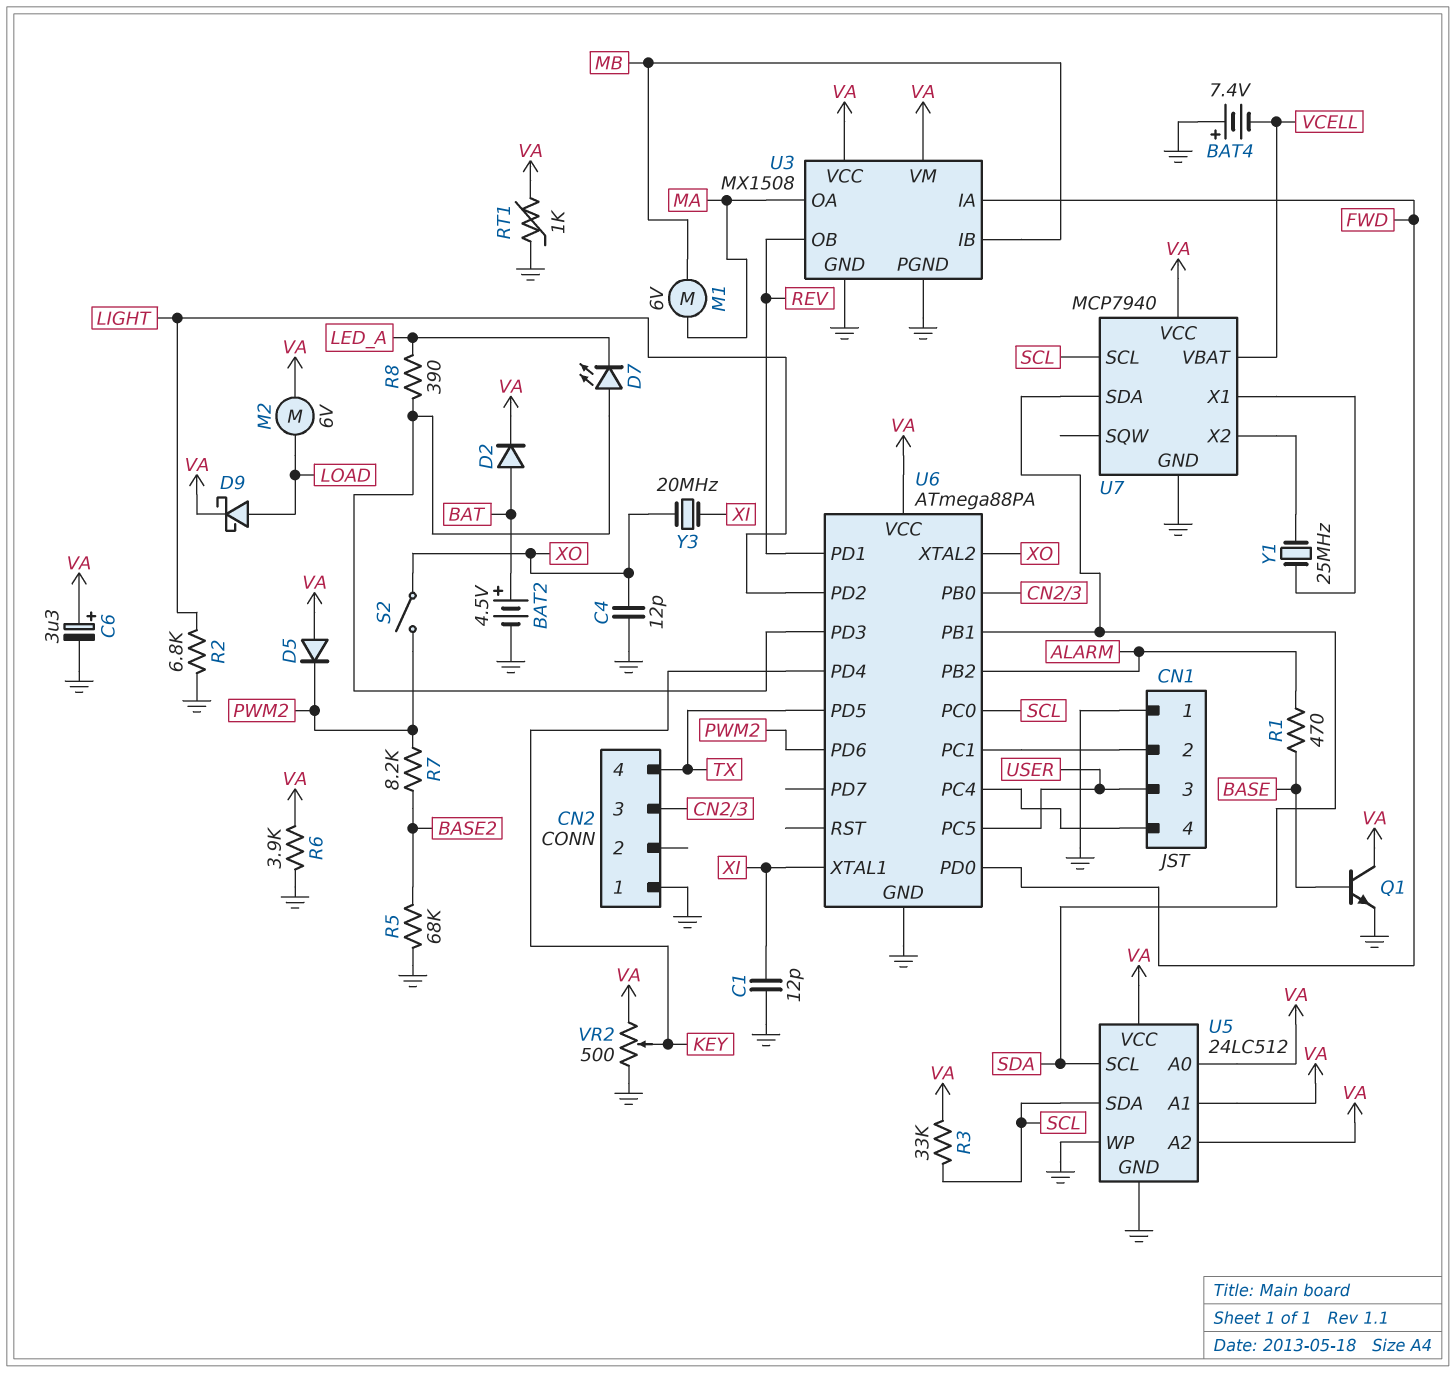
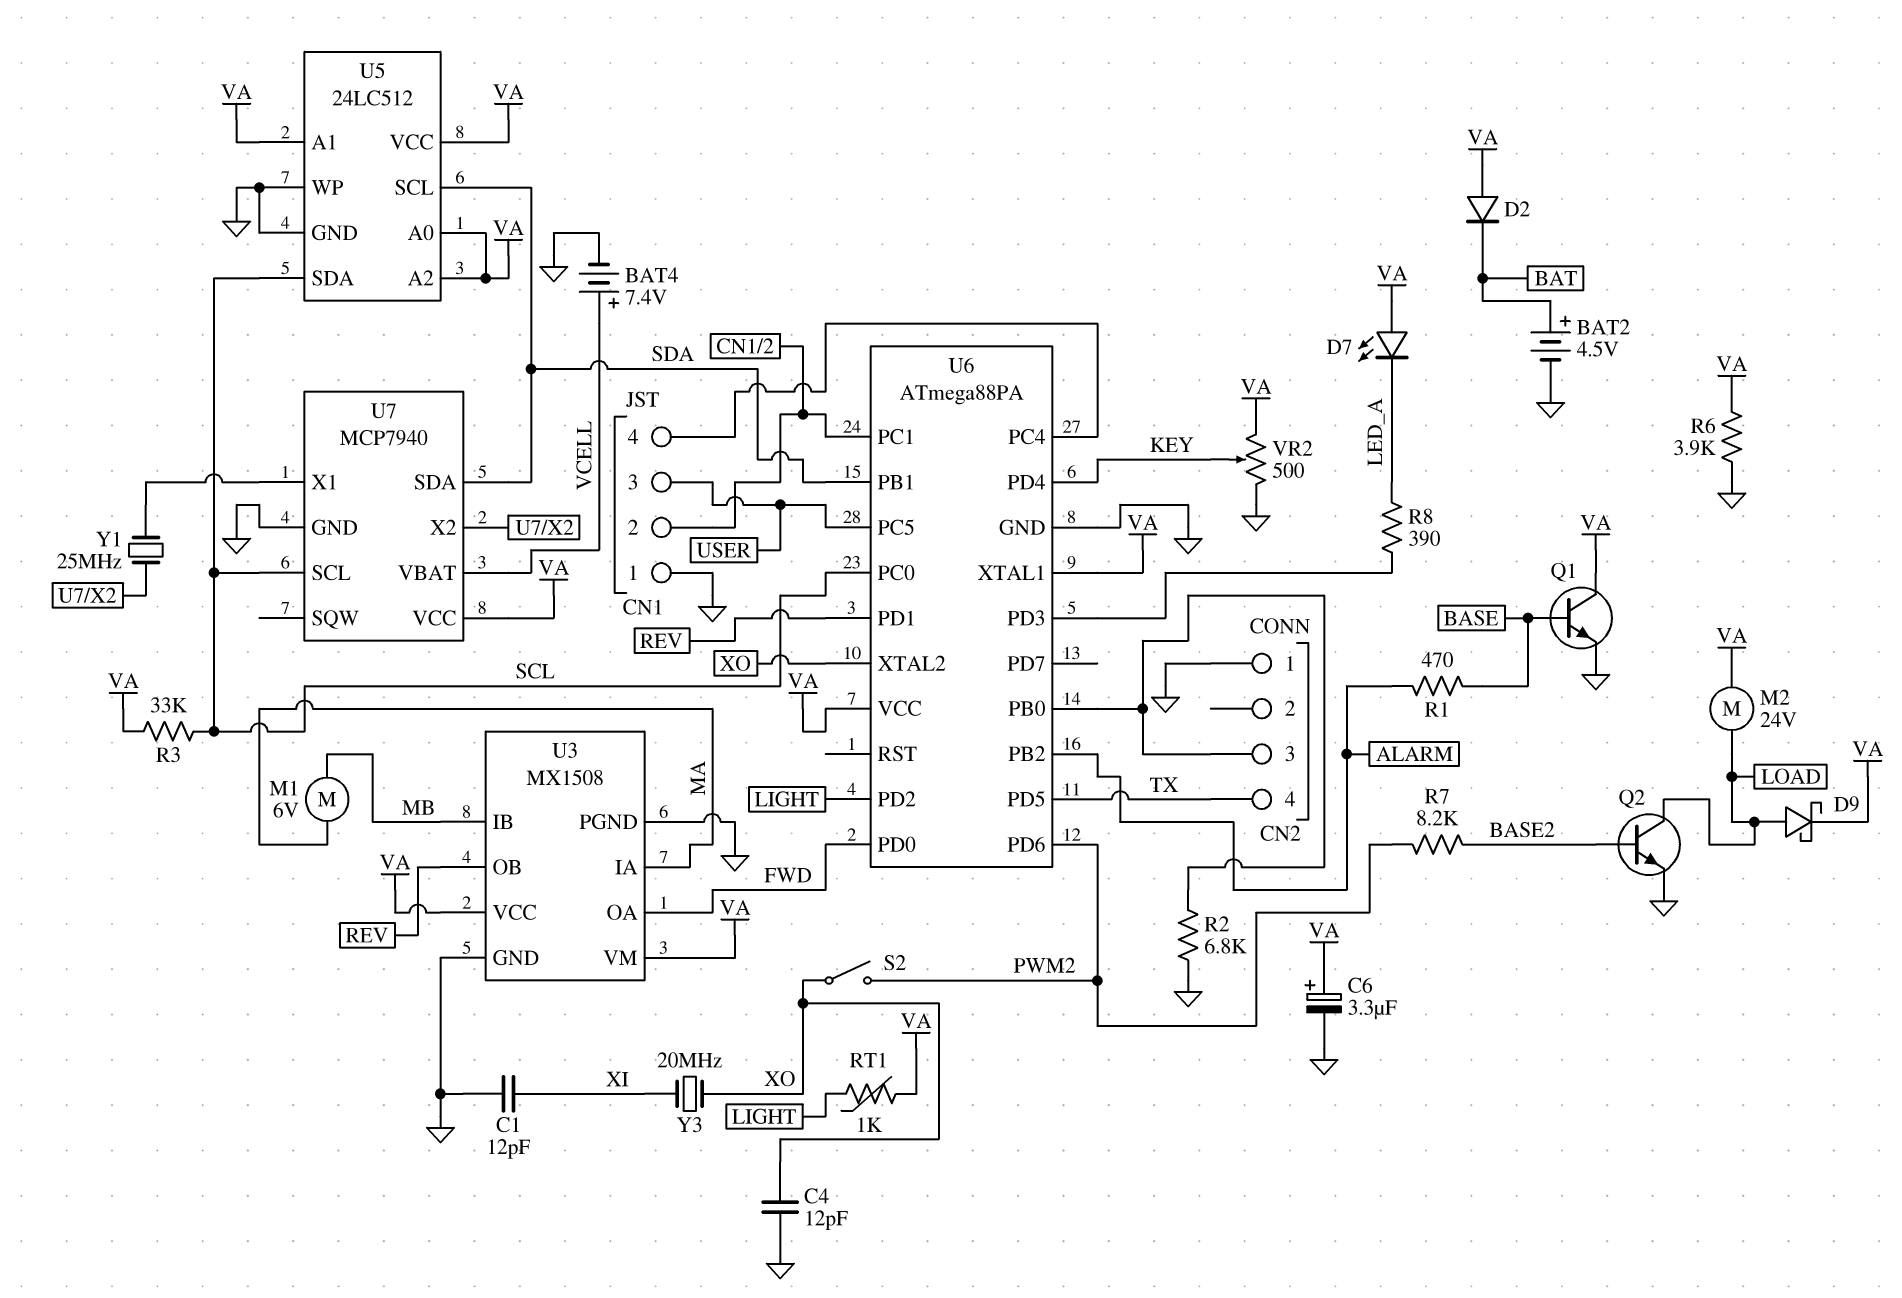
BAT4: 7.4V (plus GND, minus VCELL) -> 7.4V (plus VCELL, minus GND)
D2: diode (A BAT, K VA) -> diode (A VA, K BAT)
D5: diode (A VA, K PWM2) -> none
D7: LED (A U6/PD3, K LED_A) -> LED (A VA, K LED_A)
M2: motor 6V (LOAD, VA) -> motor 24V (LOAD, VA)
Q2: none -> NPN (B BASE2, C LOAD, E GND)
R2: 6.8k (GND, LIGHT) -> 6.8k (CN2/3, GND)
R5: 68k (BASE2, GND) -> none
RT1: 1k (GND, VA) -> 1k (LIGHT, VA)
U3 pin IA: FWD -> MA
U3 pin OA: MA -> FWD
U6 pin XTAL1: XI -> VA

